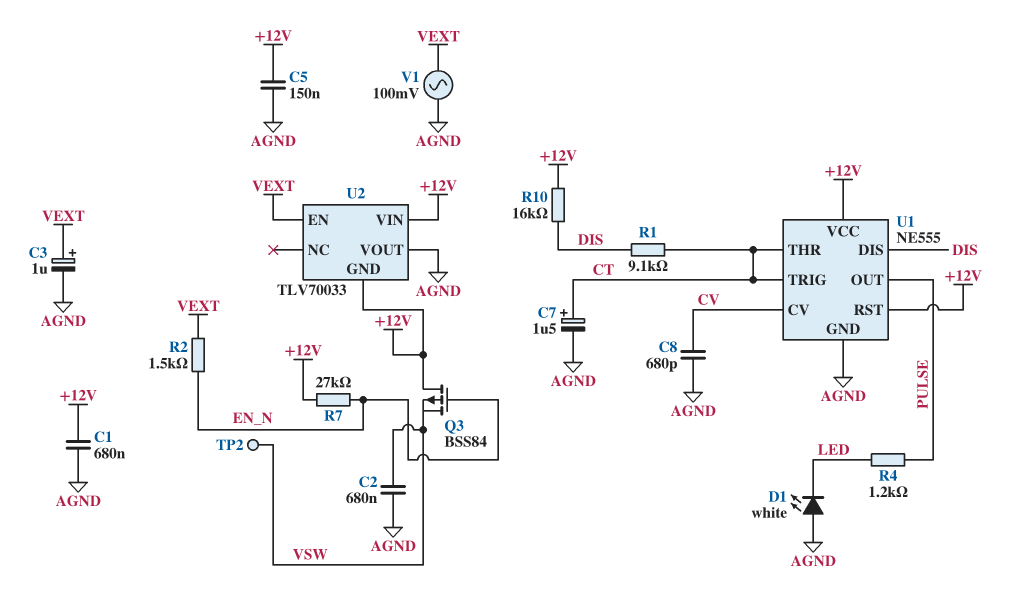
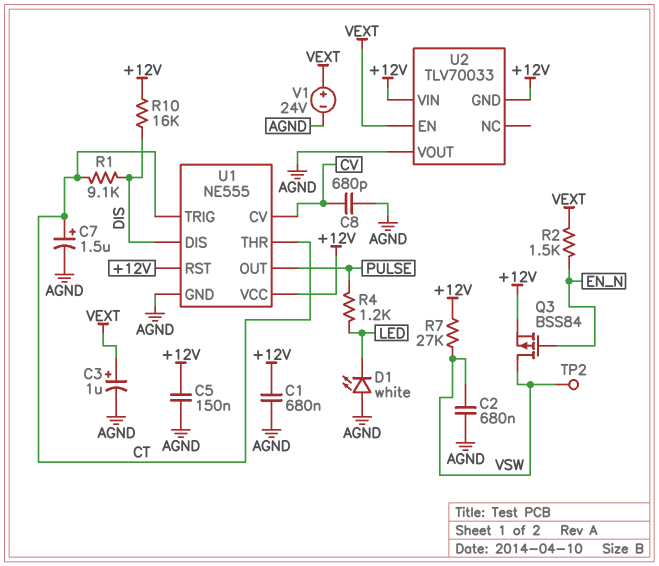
Q3: PMOS BSS84 (G EN_N, D +12V, S VSW) -> PMOS BSS84 (G EN_N, D VSW, S +12V)
R7: 27k (+12V, EN_N) -> 27k (+12V, VSW)
V1: AC 100mV (AGND, VEXT) -> 24V (plus VEXT, minus AGND)

